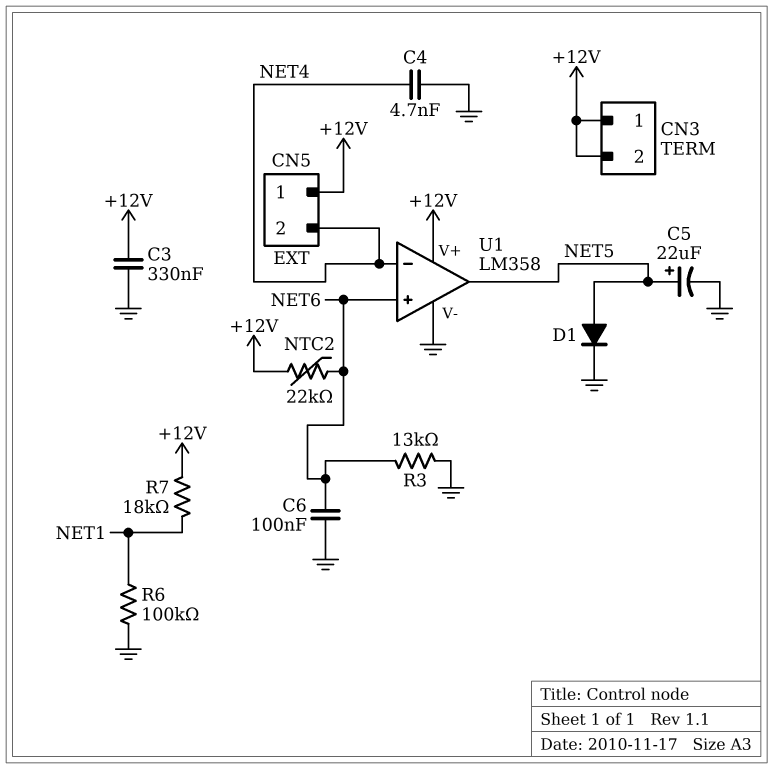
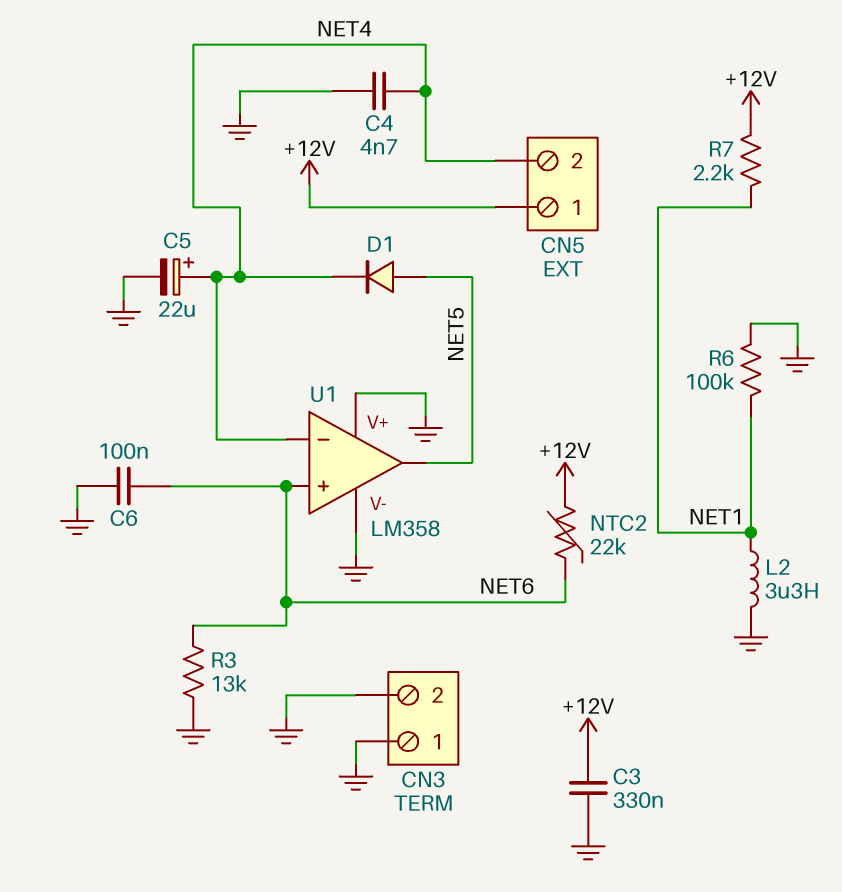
C5: 22uF (plus NET5, minus GND) -> 22uF (plus NET4, minus GND)
CN3 pin 1: +12V -> GND
CN3 pin 2: +12V -> GND
D1: diode (A NET5, K GND) -> diode (A NET5, K NET4)
L2: none -> 3.3uH (GND, NET1)
R7: 18k (+12V, NET1) -> 2.2k (+12V, NET1)
U1 pin V+: +12V -> GND

